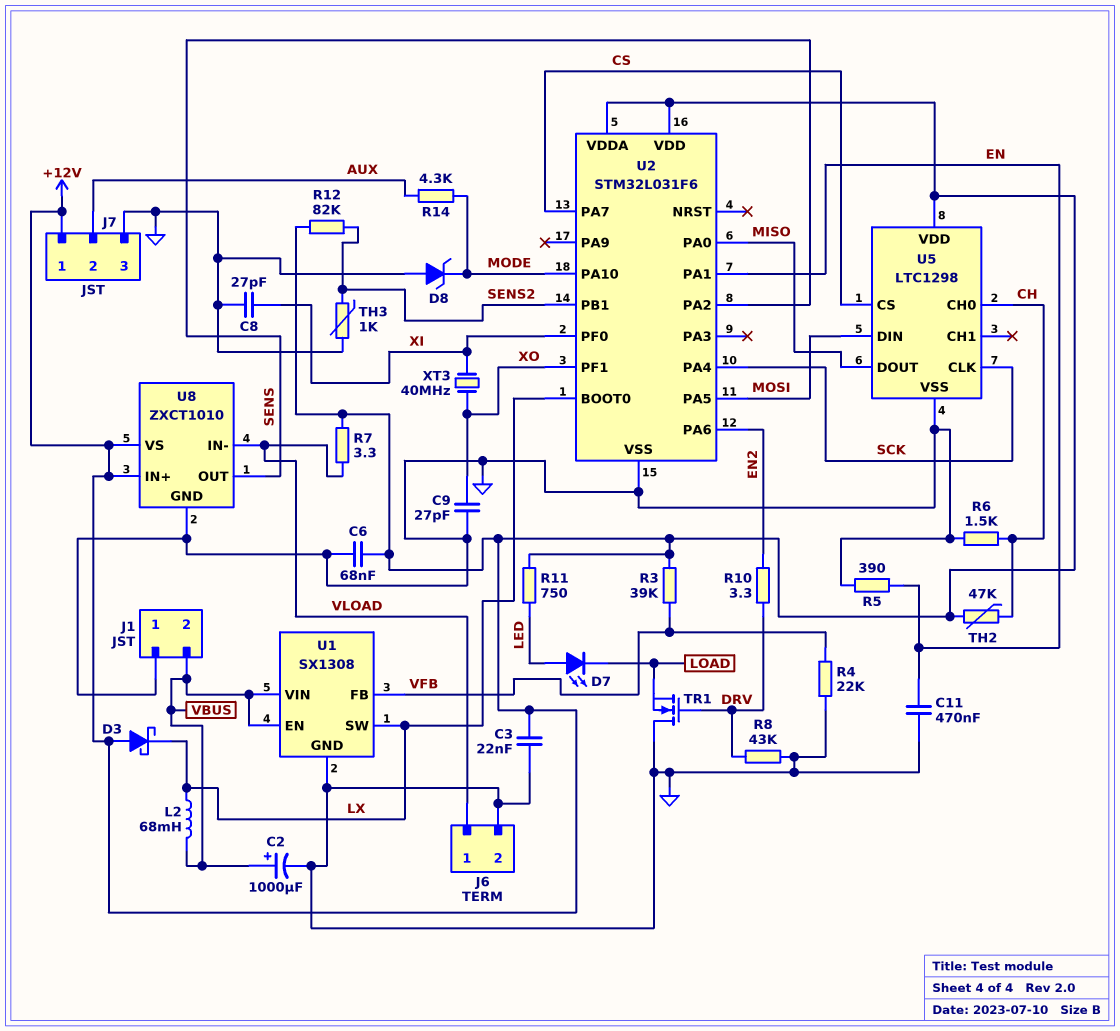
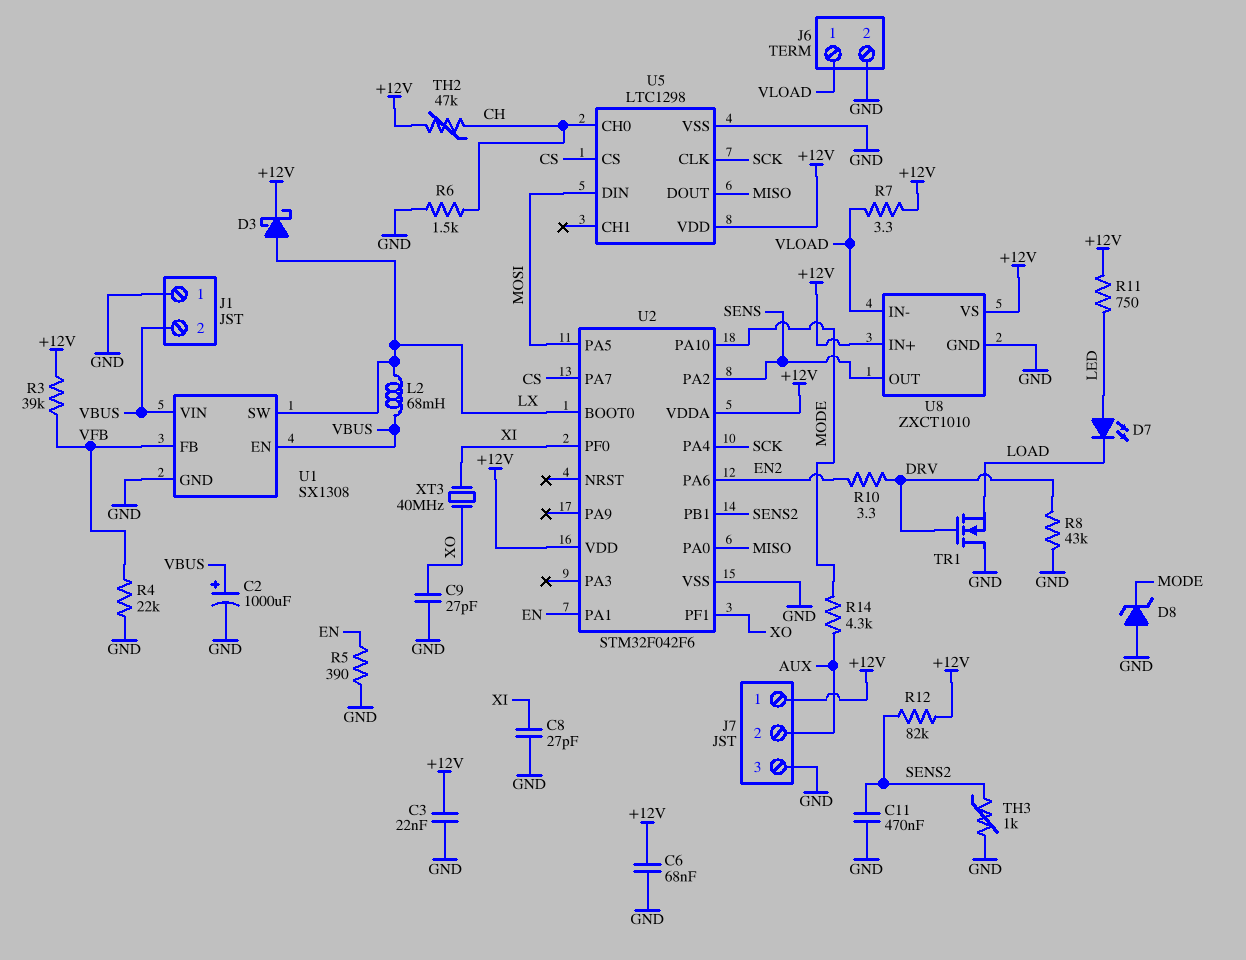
C11: 470nF (EN, GND) -> 470nF (GND, SENS2)
D3: schottky (A +12V, K LX) -> schottky (A LX, K +12V)
U2: STM32L031F6 -> STM32F042F6

